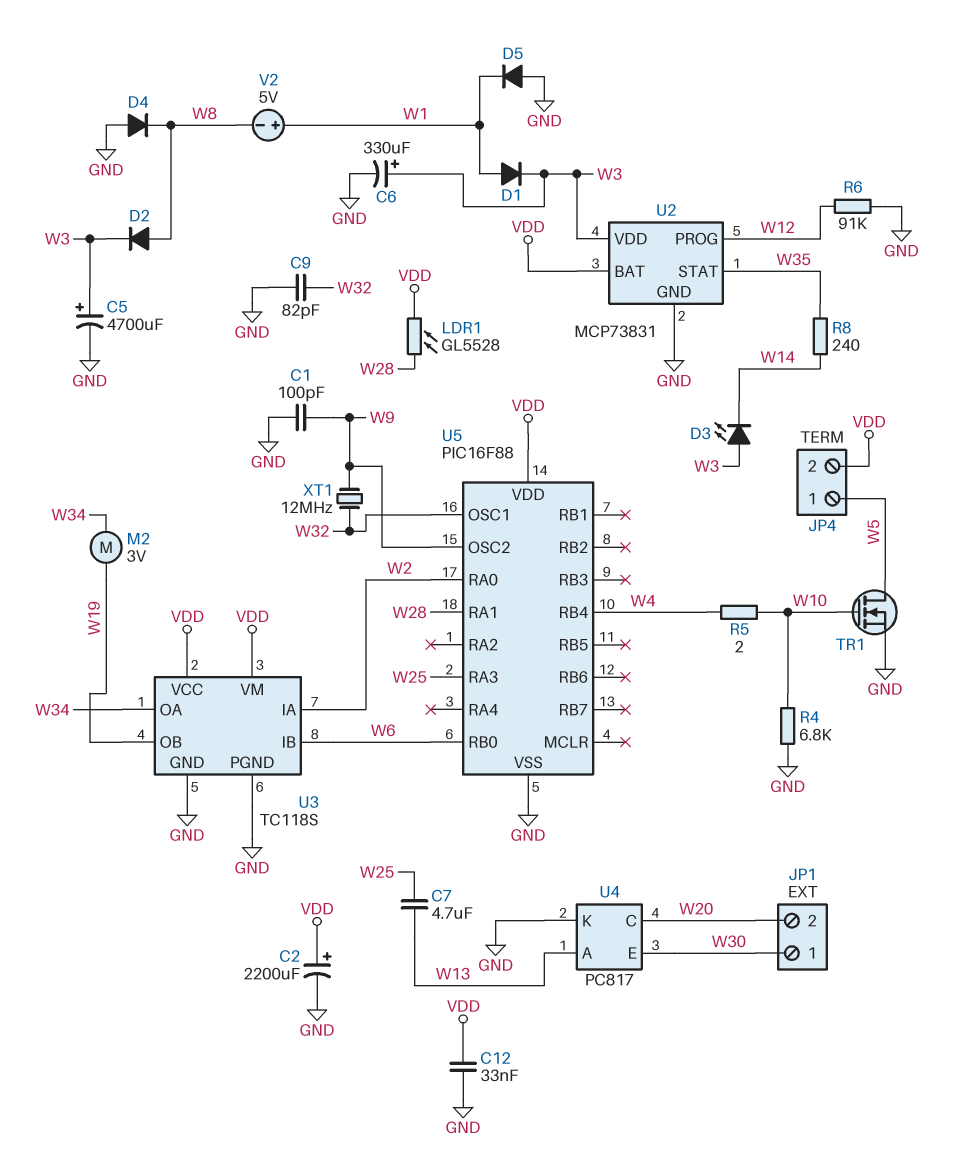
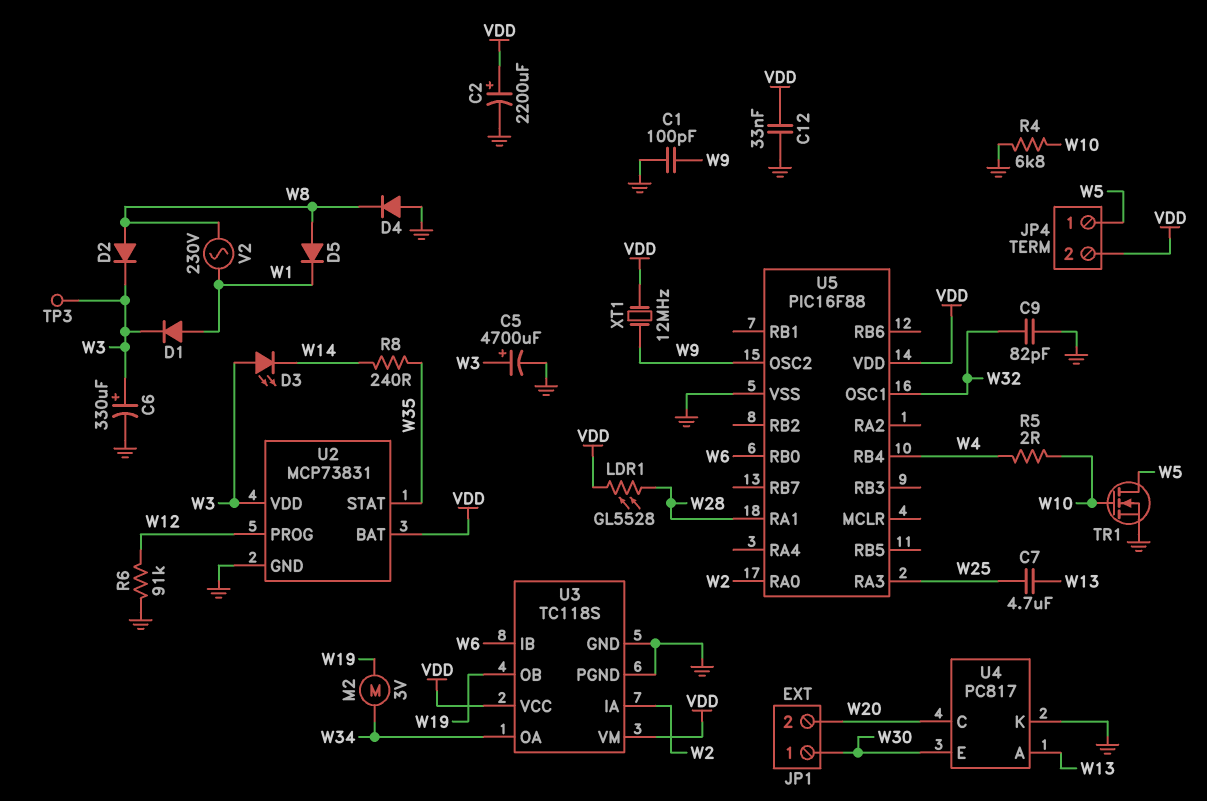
D5: diode (A GND, K W1) -> diode (A W8, K W1)
TP3: none -> test point (W3)
V2: 5V (plus W1, minus W8) -> AC 230V (W1, W8)
XT1: 12MHz (W9, W32) -> 12MHz (VDD, W9)

